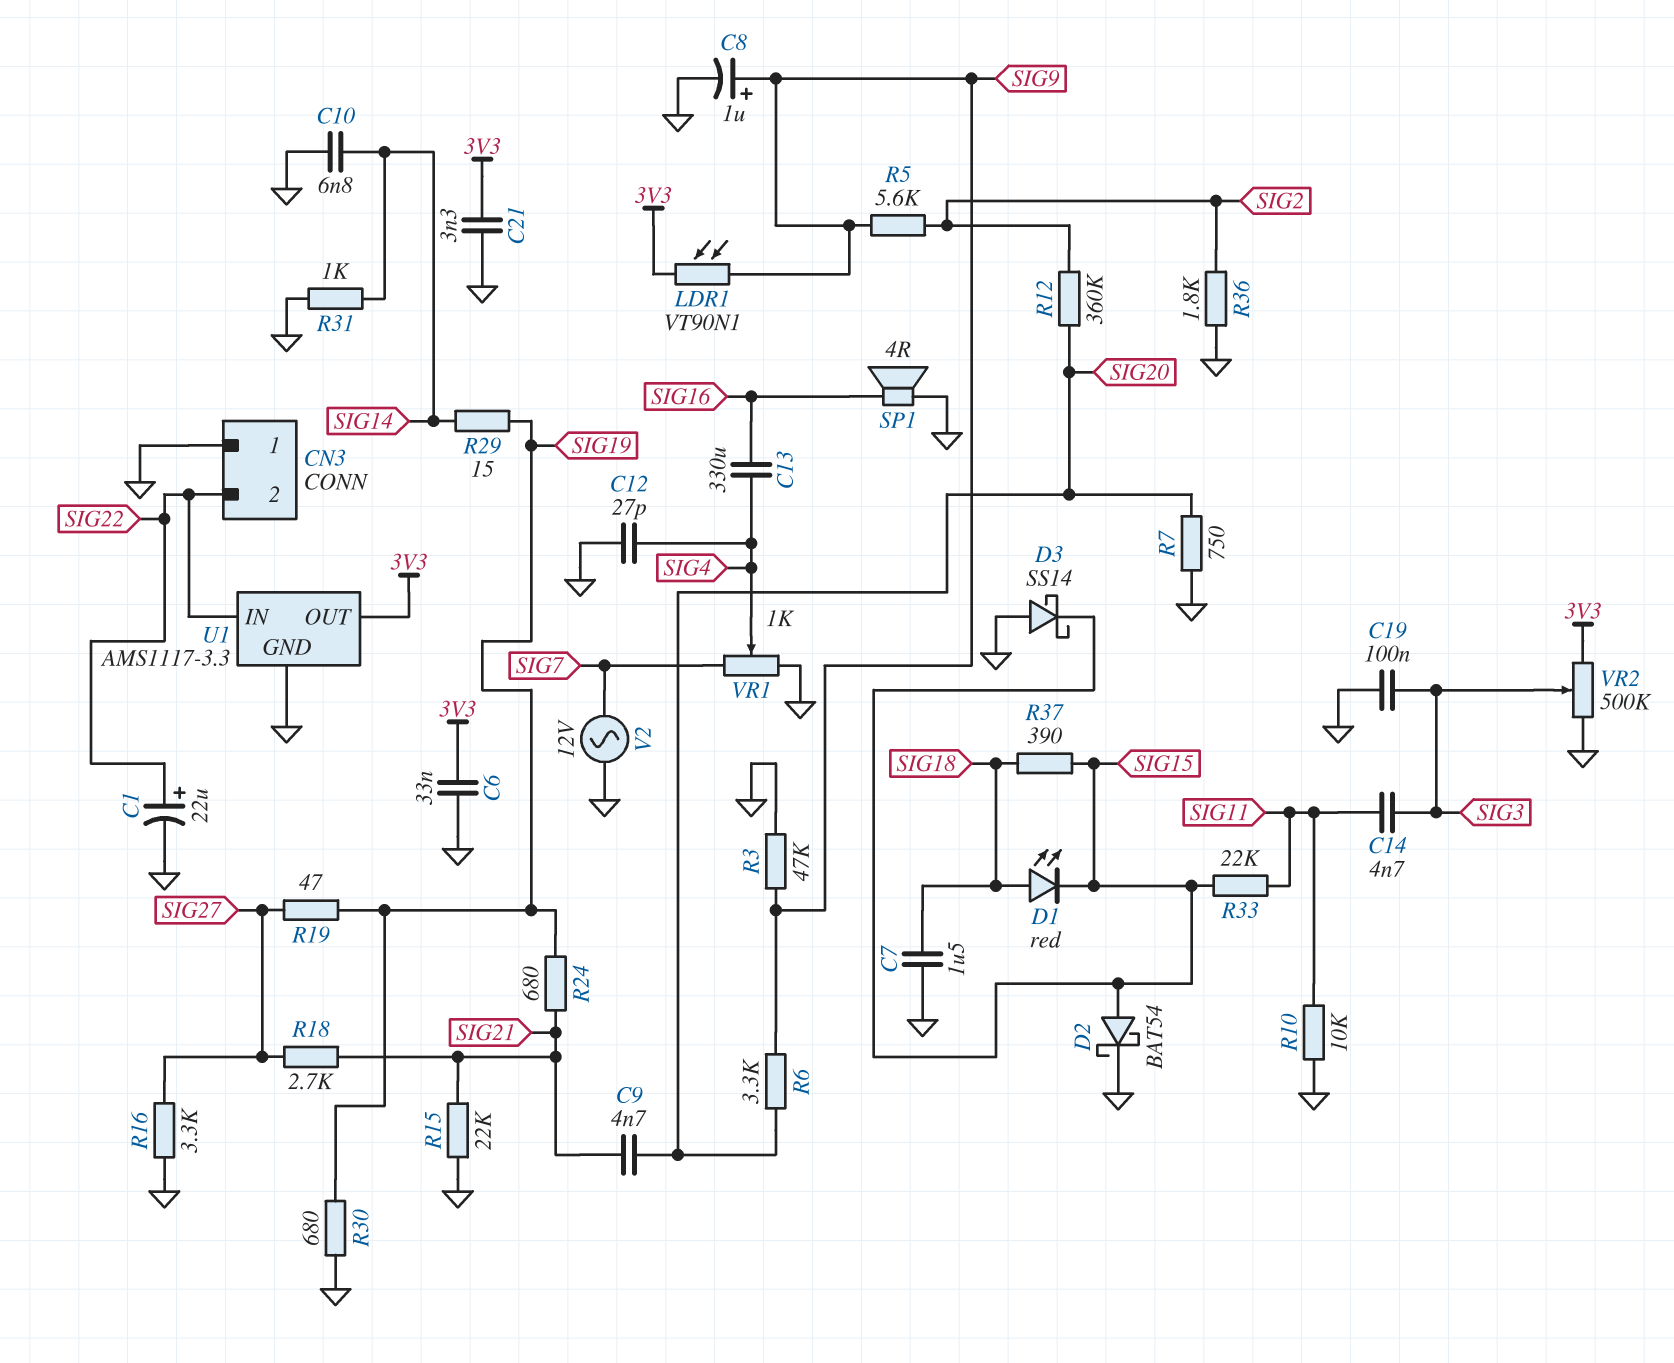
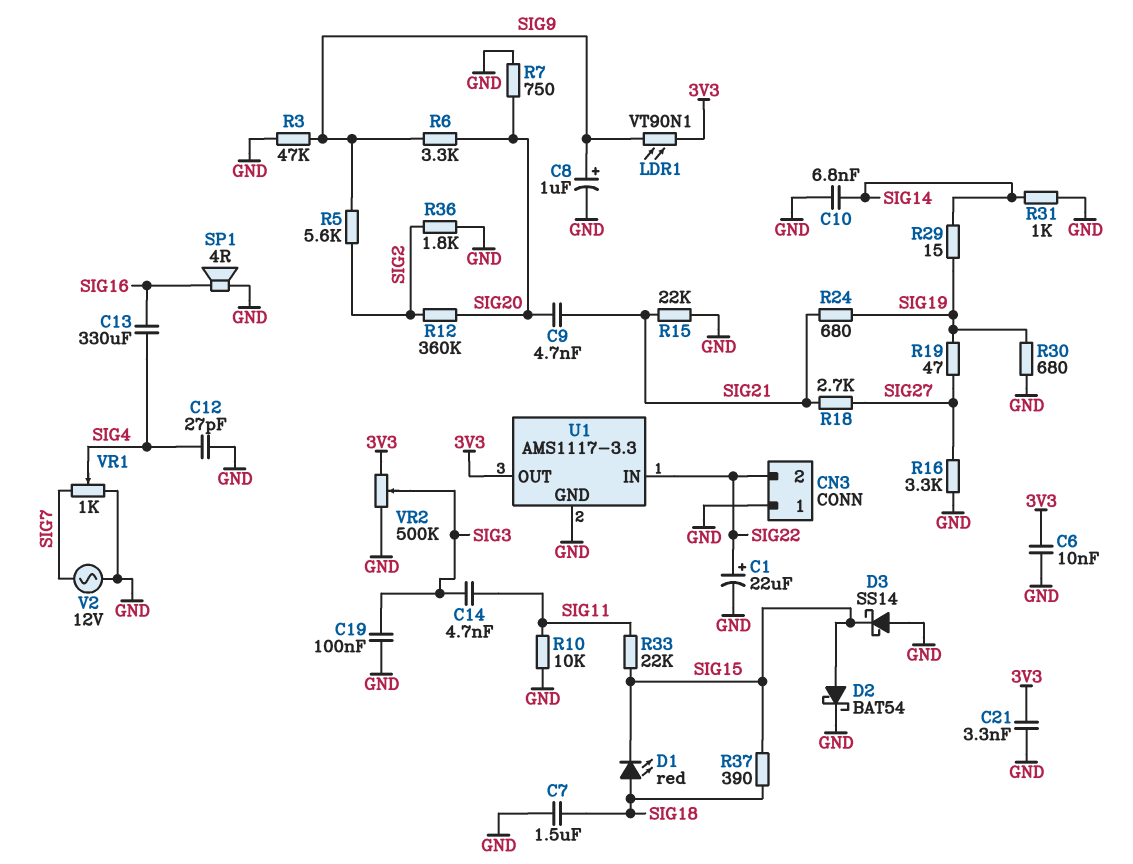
C6: 33nF (3V3, GND) -> 10nF (3V3, GND)

